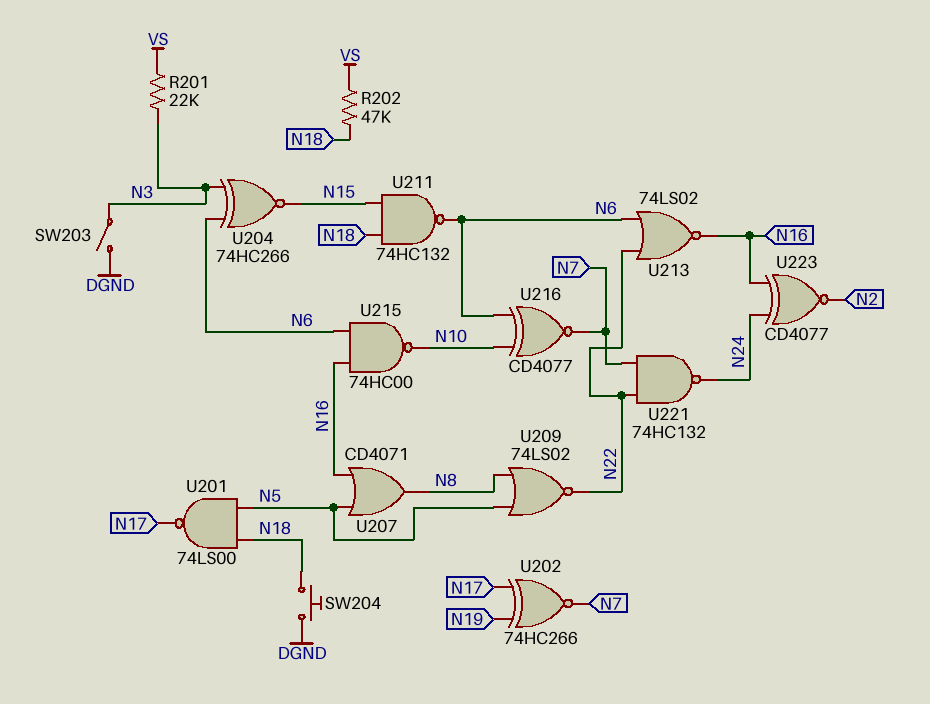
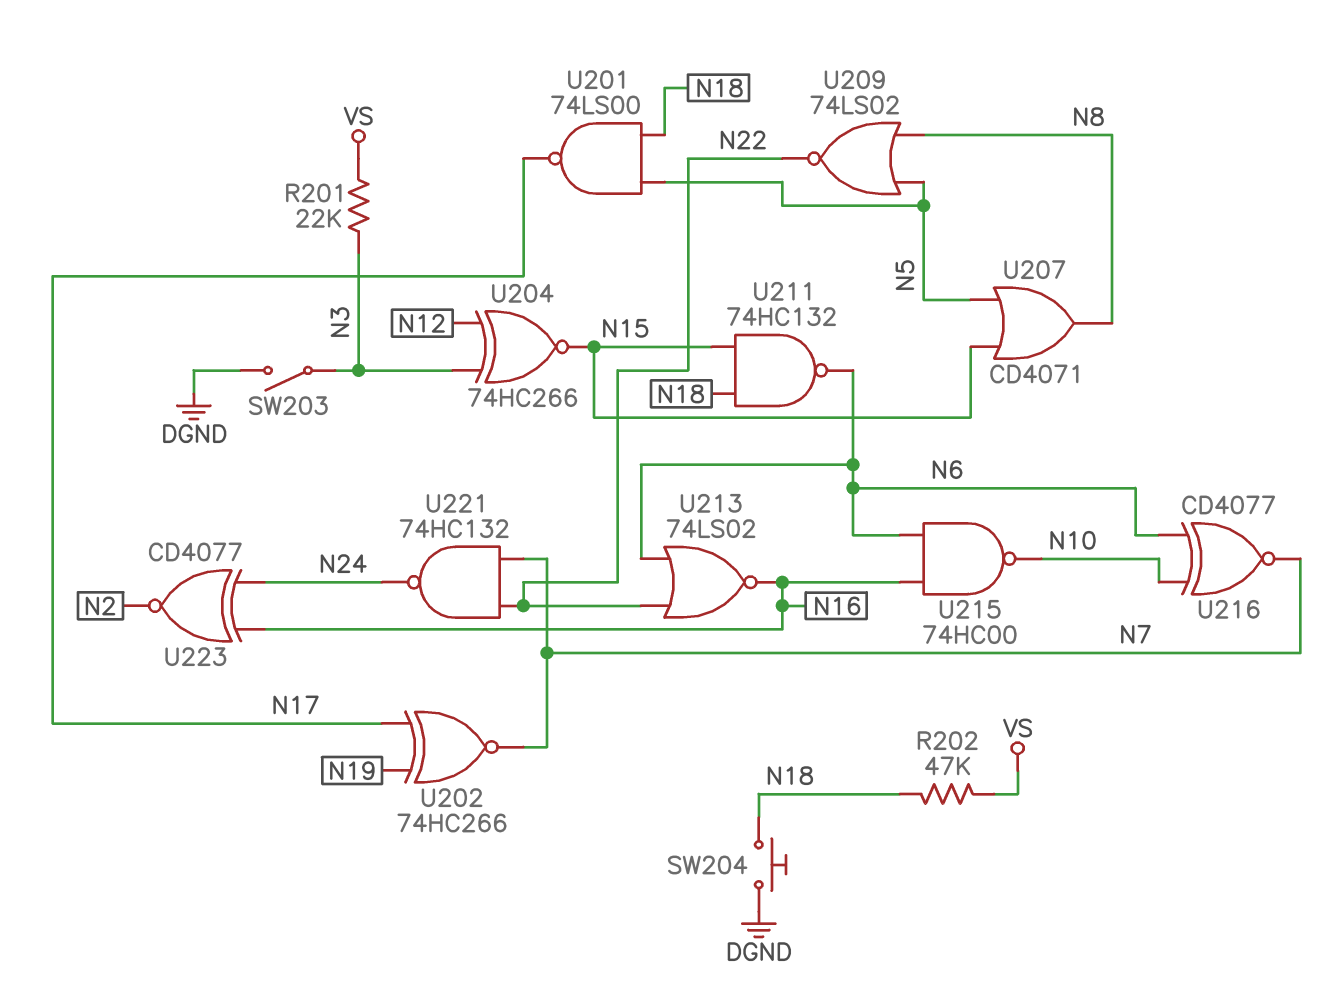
U204: XNOR 74HC266 (in N3, in N6, out N15) -> XNOR 74HC266 (in N3, in N12, out N15)
U207: OR CD4071 (in N5, in N16, out N8) -> OR CD4071 (in N5, in N15, out N8)

